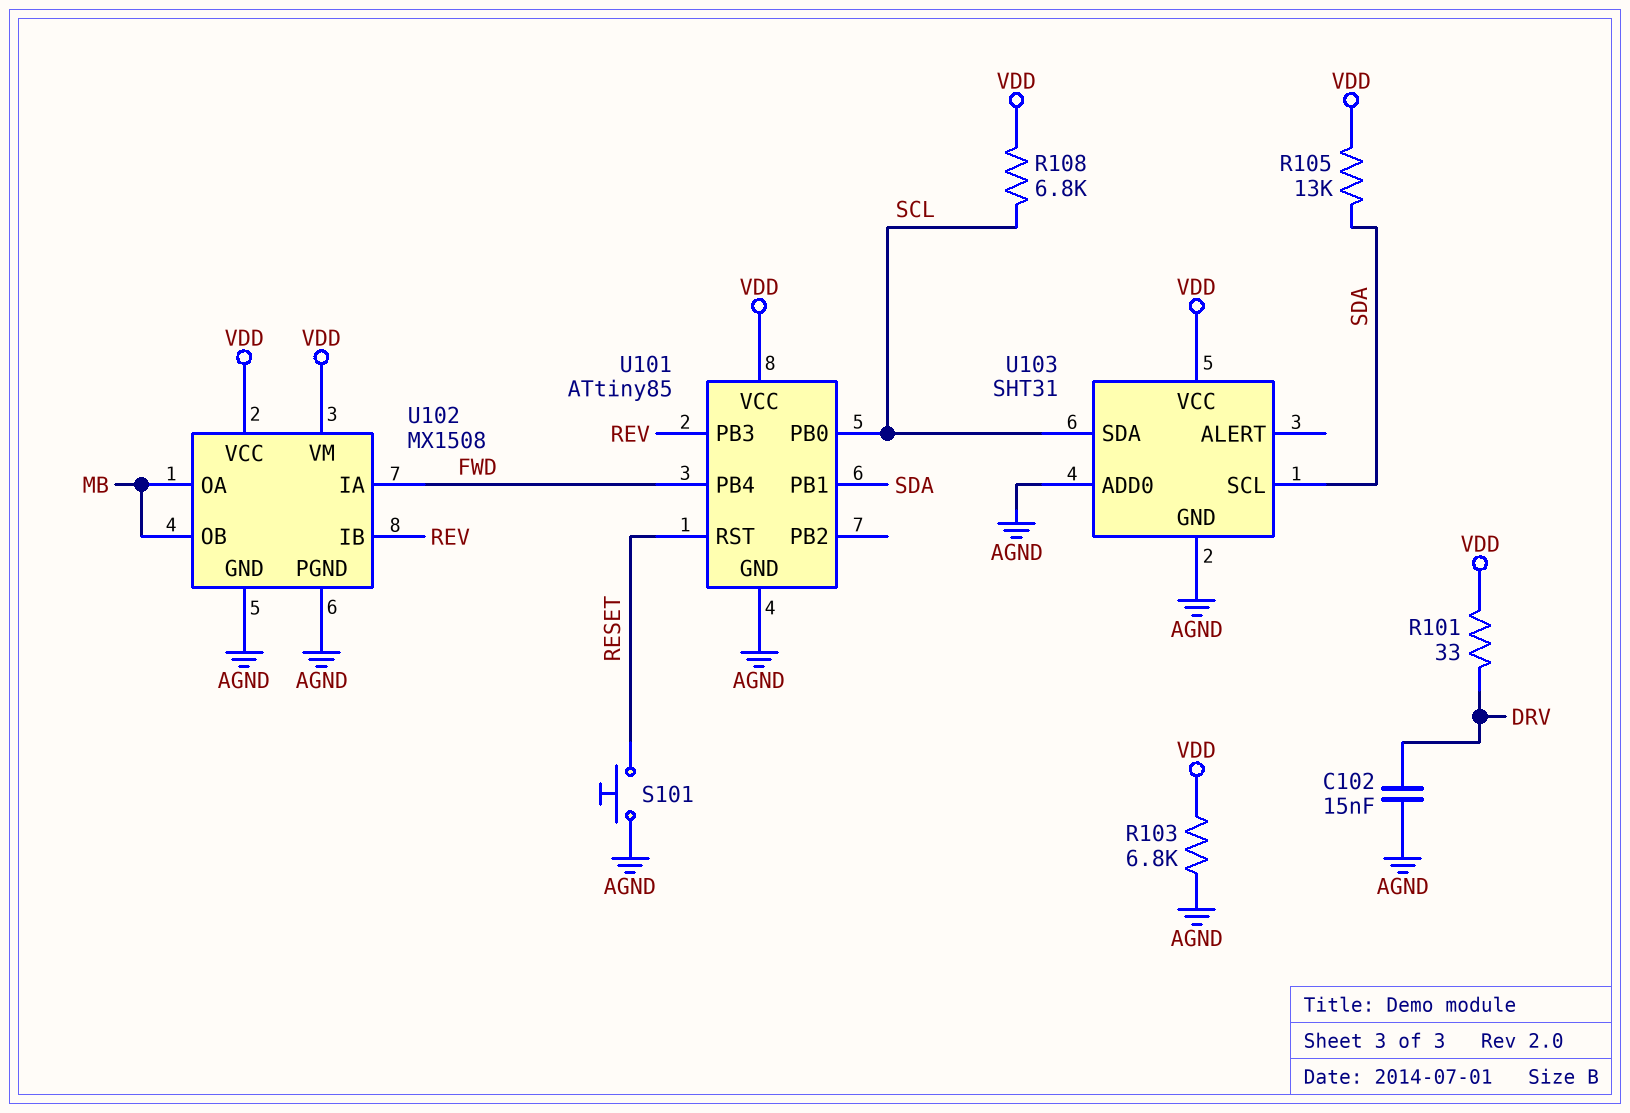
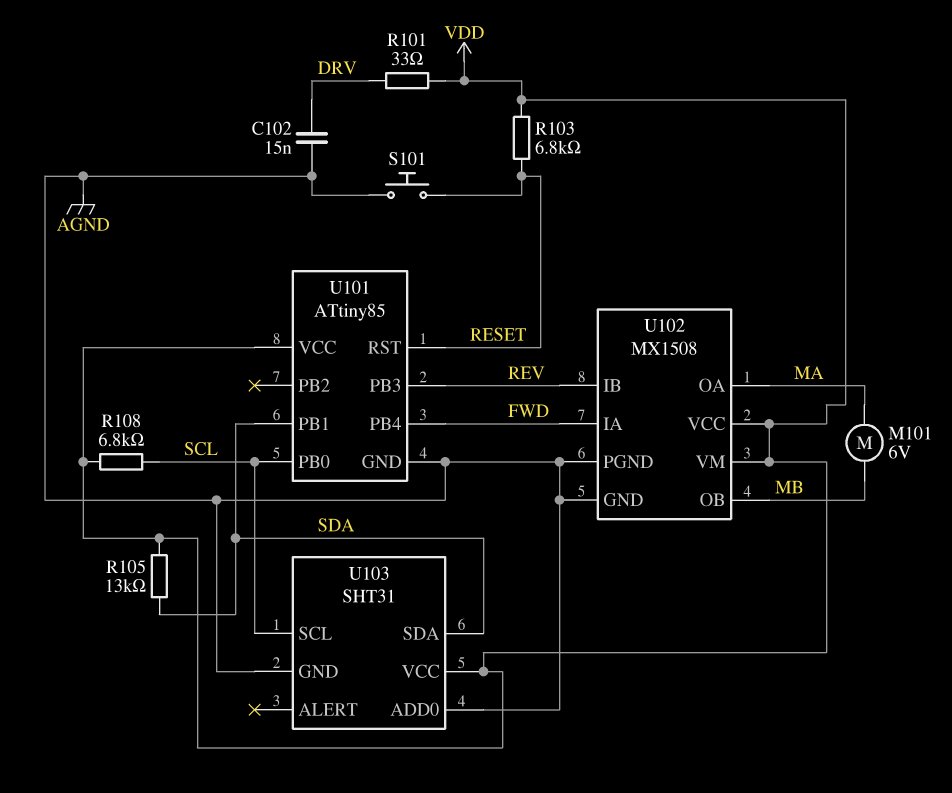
M101: none -> motor 6V (MA, MB)
R103: 6.8k (AGND, VDD) -> 6.8k (RESET, VDD)
U102 pin OA: MB -> MA
U103 pin SCL: SDA -> SCL
U103 pin SDA: SCL -> SDA

